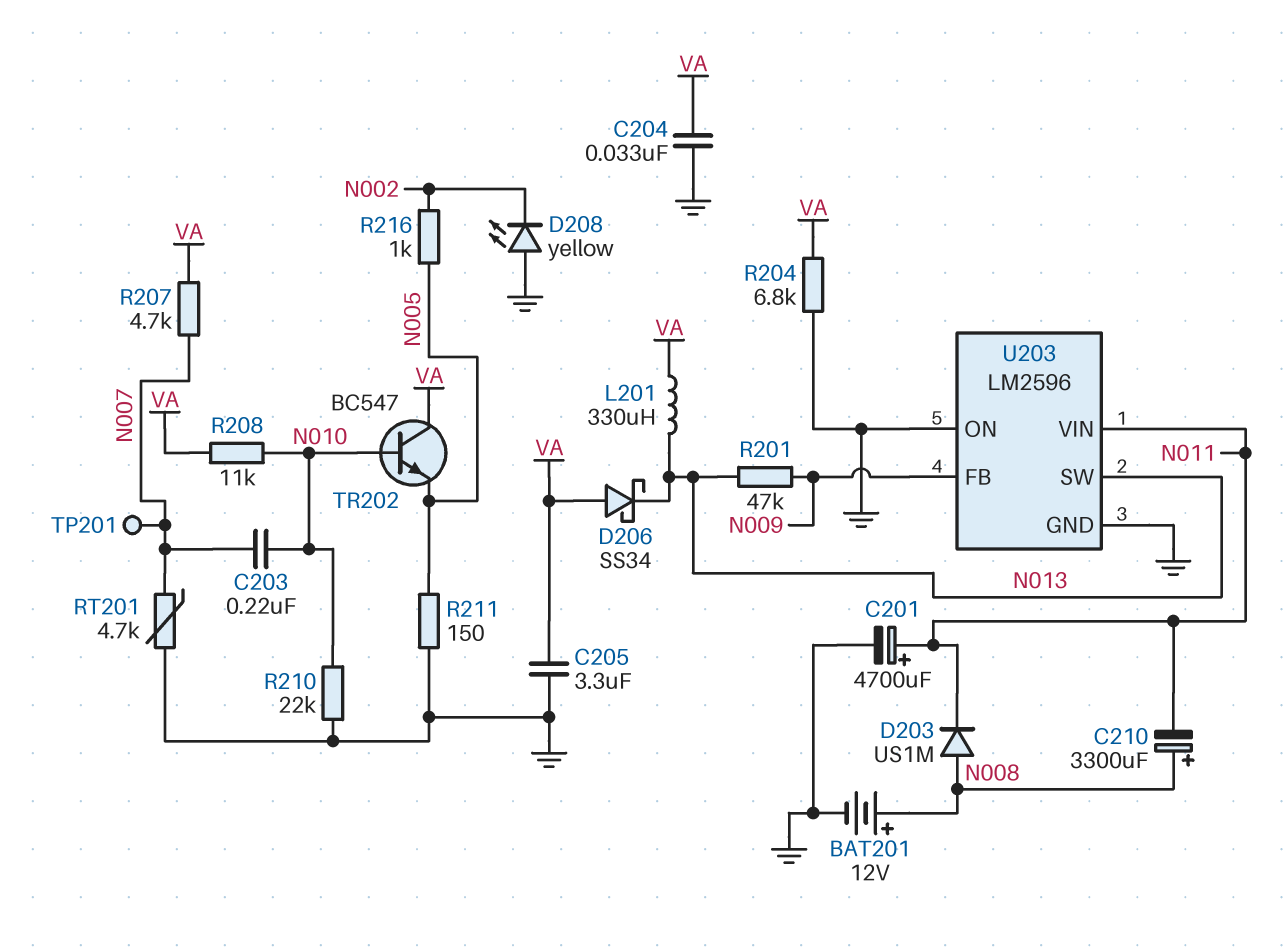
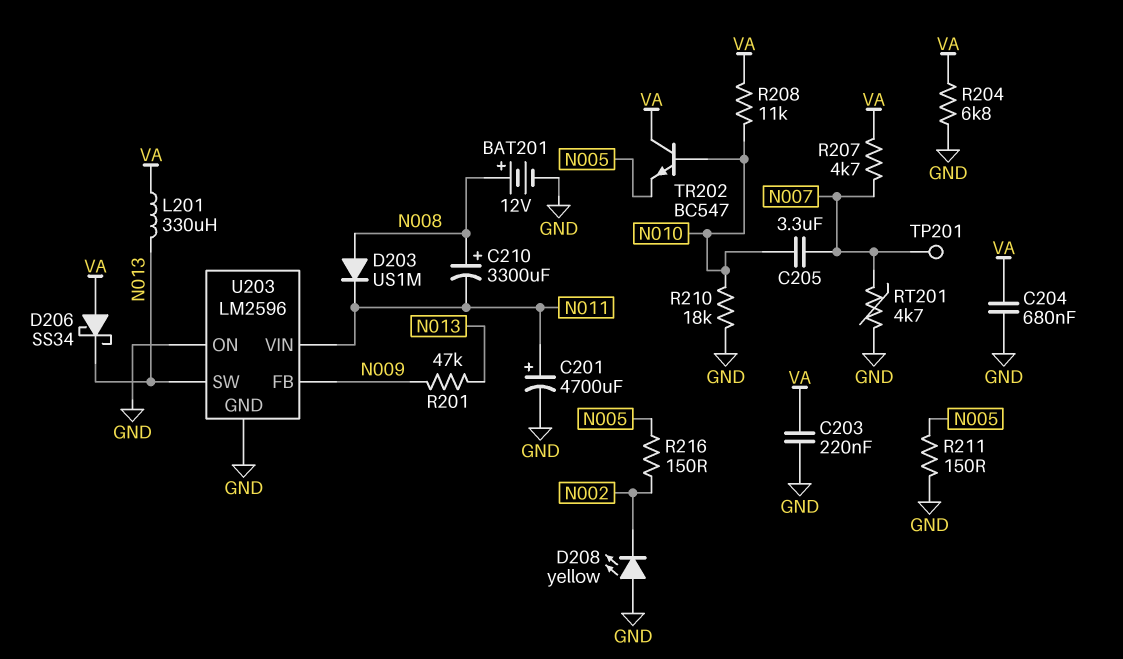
C203: 220nF (N007, N010) -> 220nF (GND, VA)
C204: 33nF (GND, VA) -> 680nF (GND, VA)
C205: 3.3uF (GND, VA) -> 3.3uF (N007, N010)
R210: 22k (GND, N010) -> 18k (GND, N010)
R216: 1k (N002, N005) -> 150 (N002, N005)

